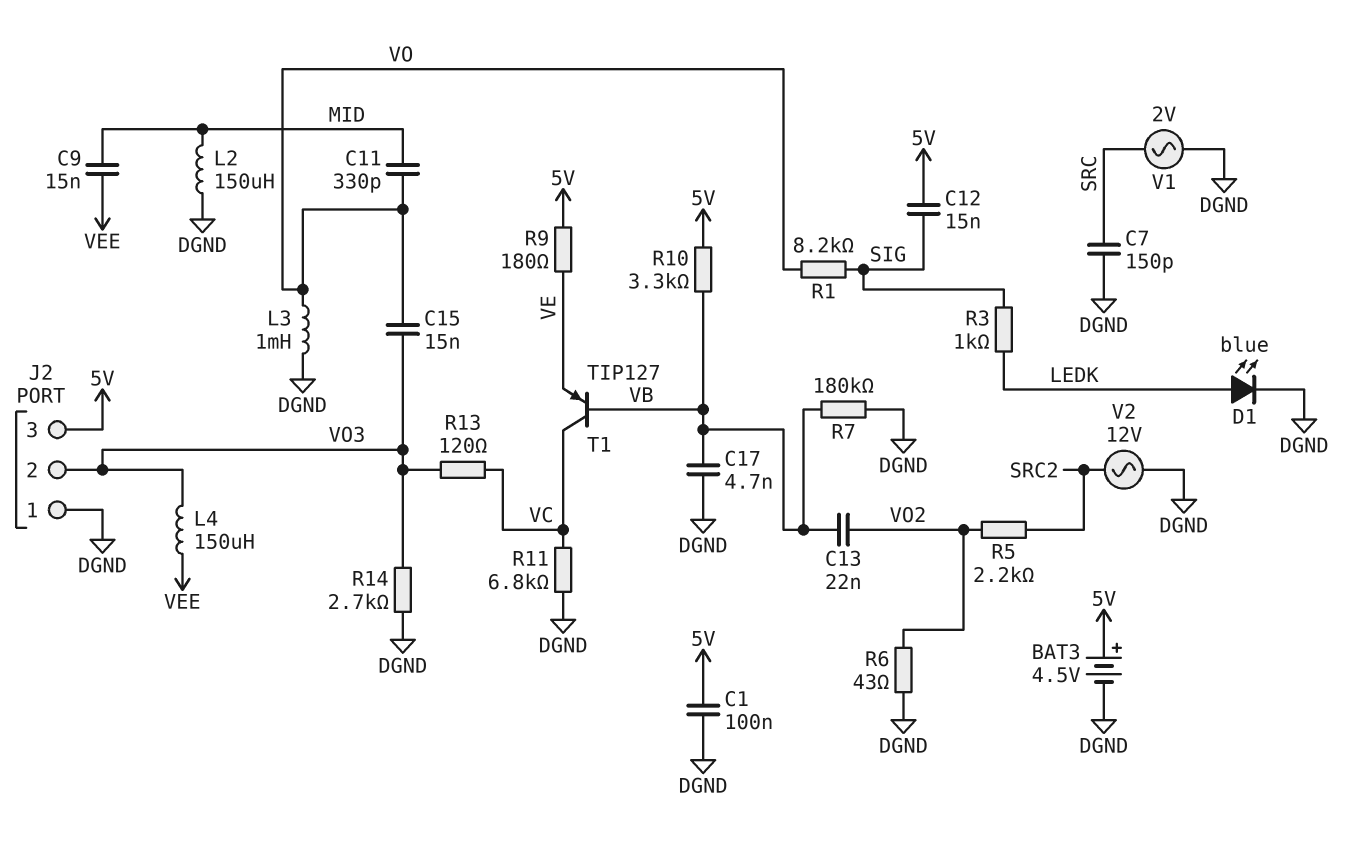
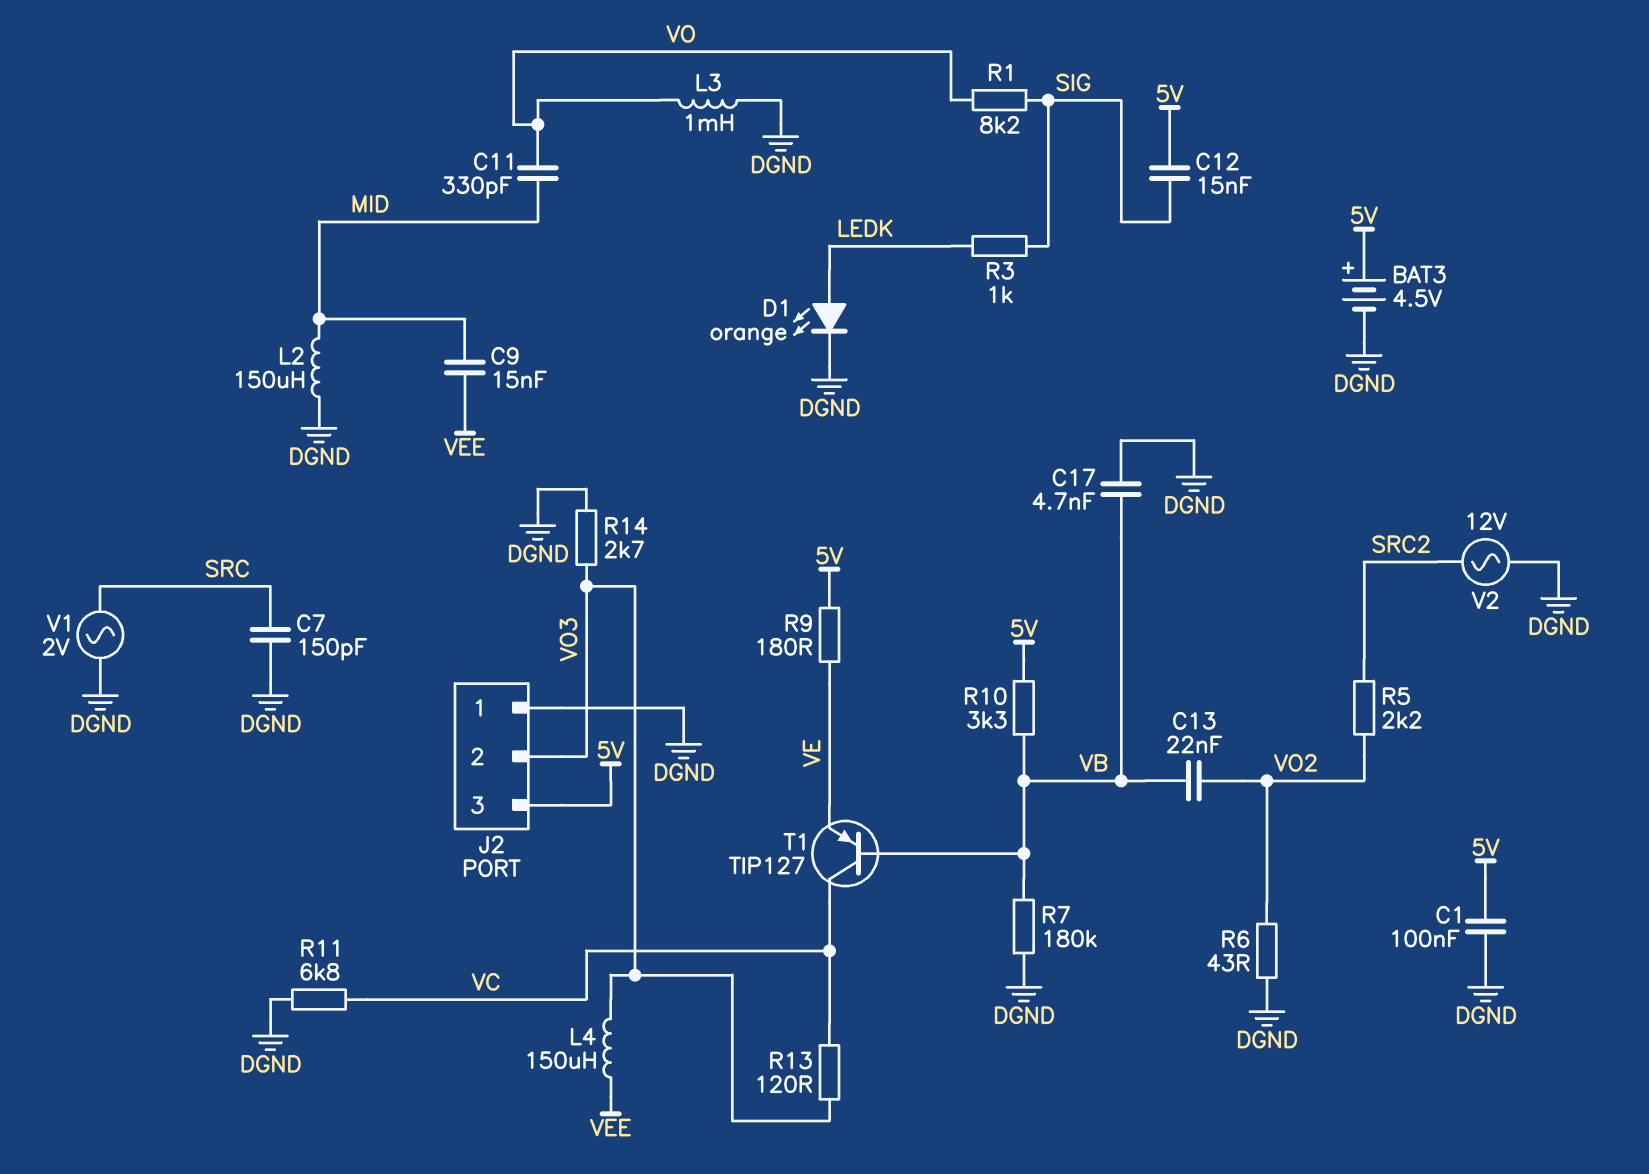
C15: 15nF (VO, VO3) -> none
D1: LED blue (A LEDK, K DGND) -> LED orange (A LEDK, K DGND)

